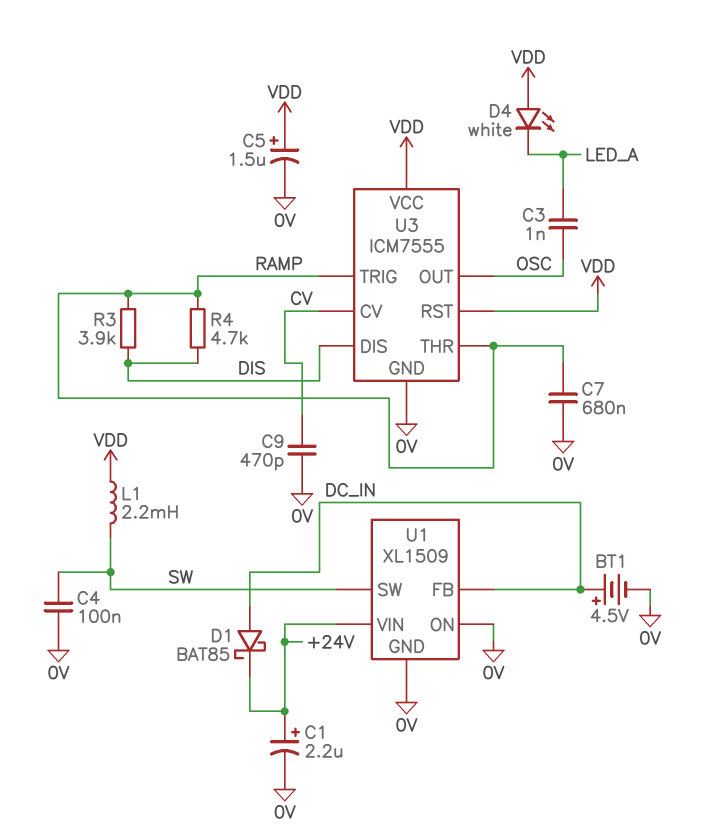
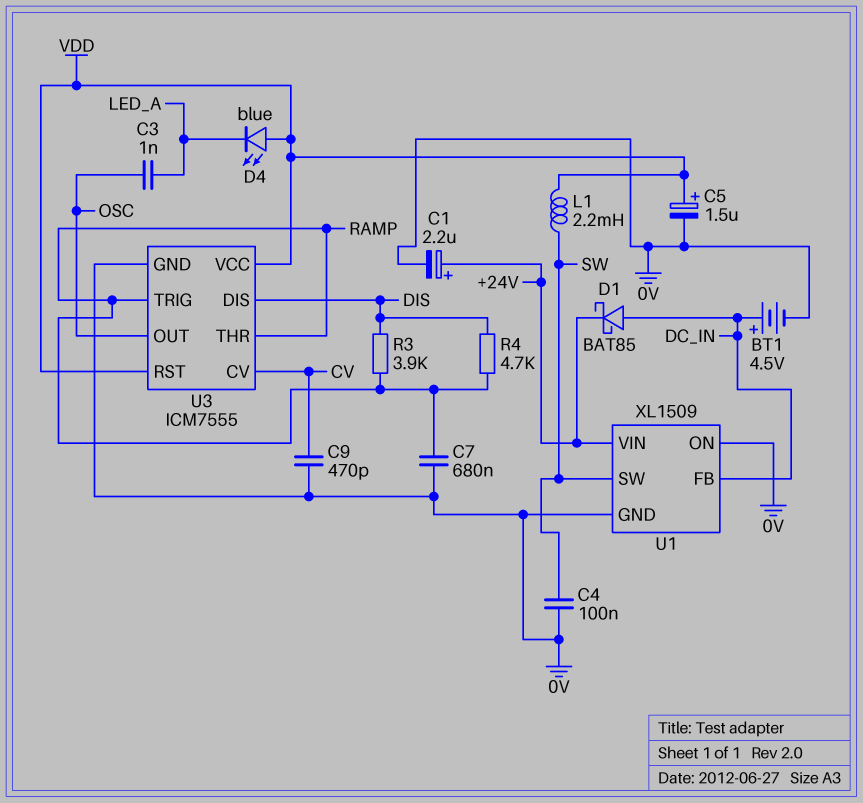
D4: LED white (A VDD, K LED_A) -> LED blue (A VDD, K LED_A)

